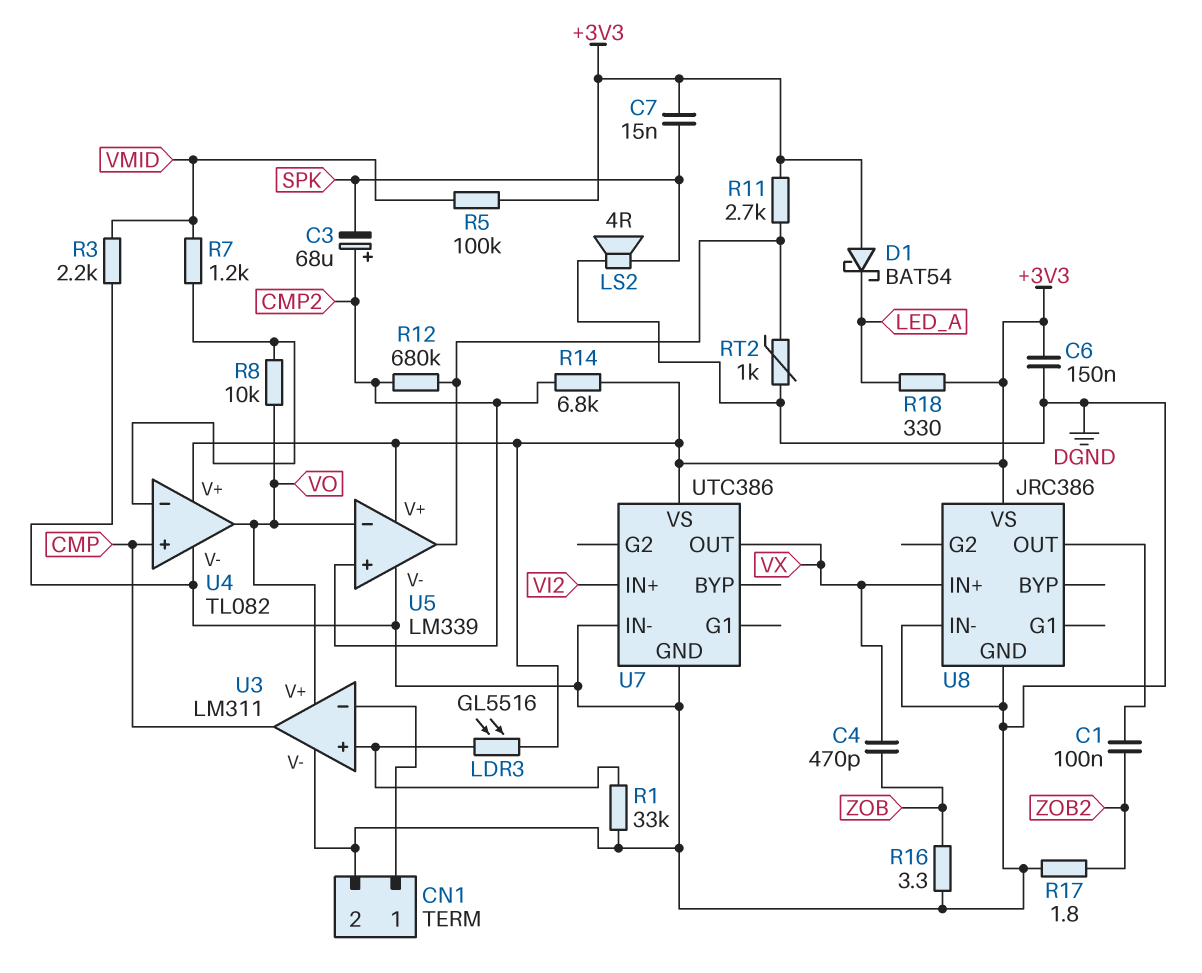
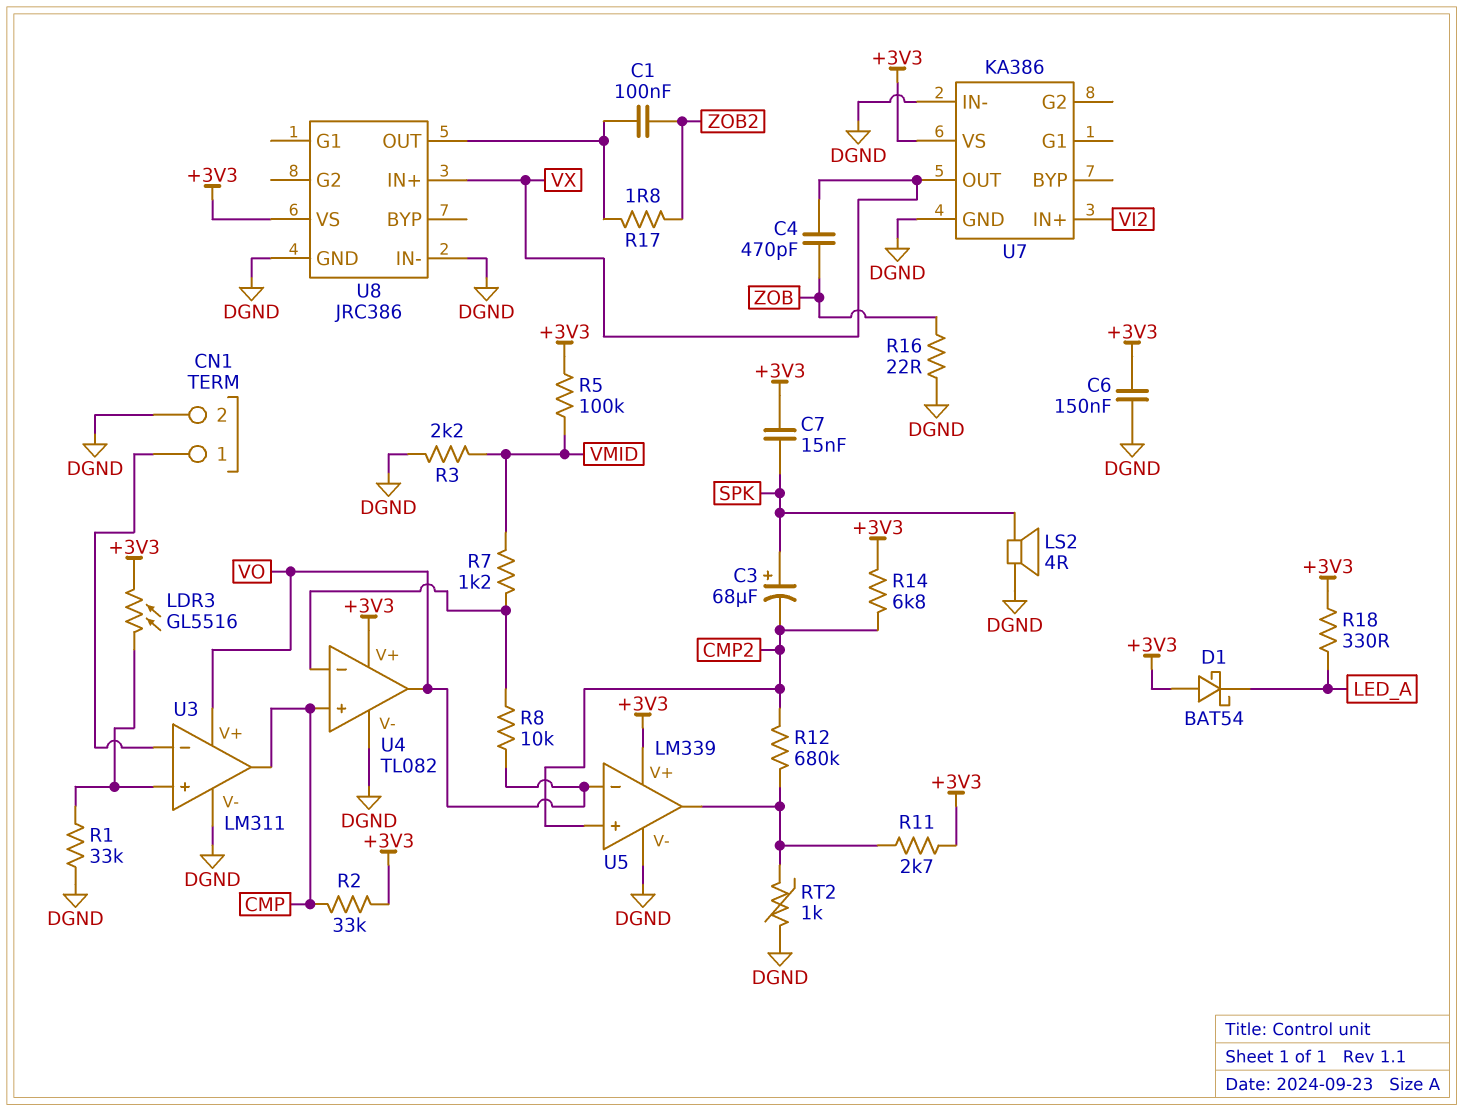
C3: 68uF (plus CMP2, minus SPK) -> 68uF (plus SPK, minus CMP2)
R2: none -> 33k (+3V3, CMP)
R16: 3.3 (DGND, ZOB) -> 22 (DGND, ZOB)
R17: 1.8 (DGND, ZOB2) -> 1.8 (U8/OUT, ZOB2)
U7: UTC386 -> KA386

